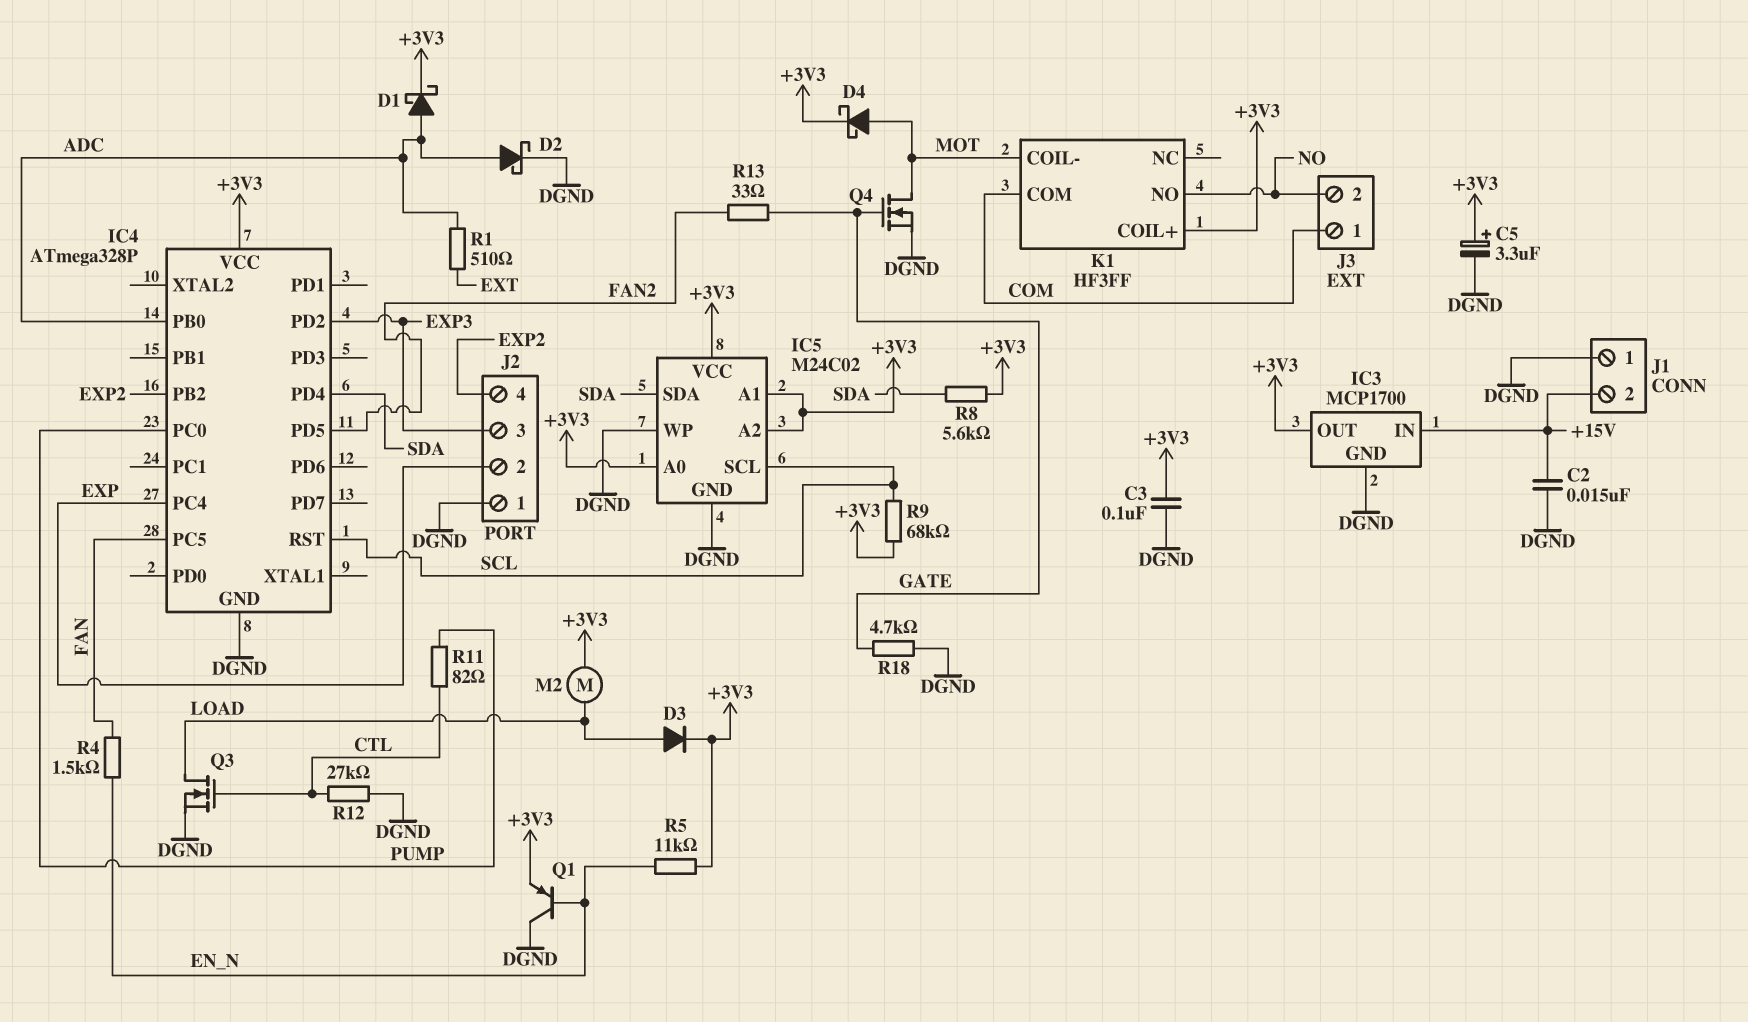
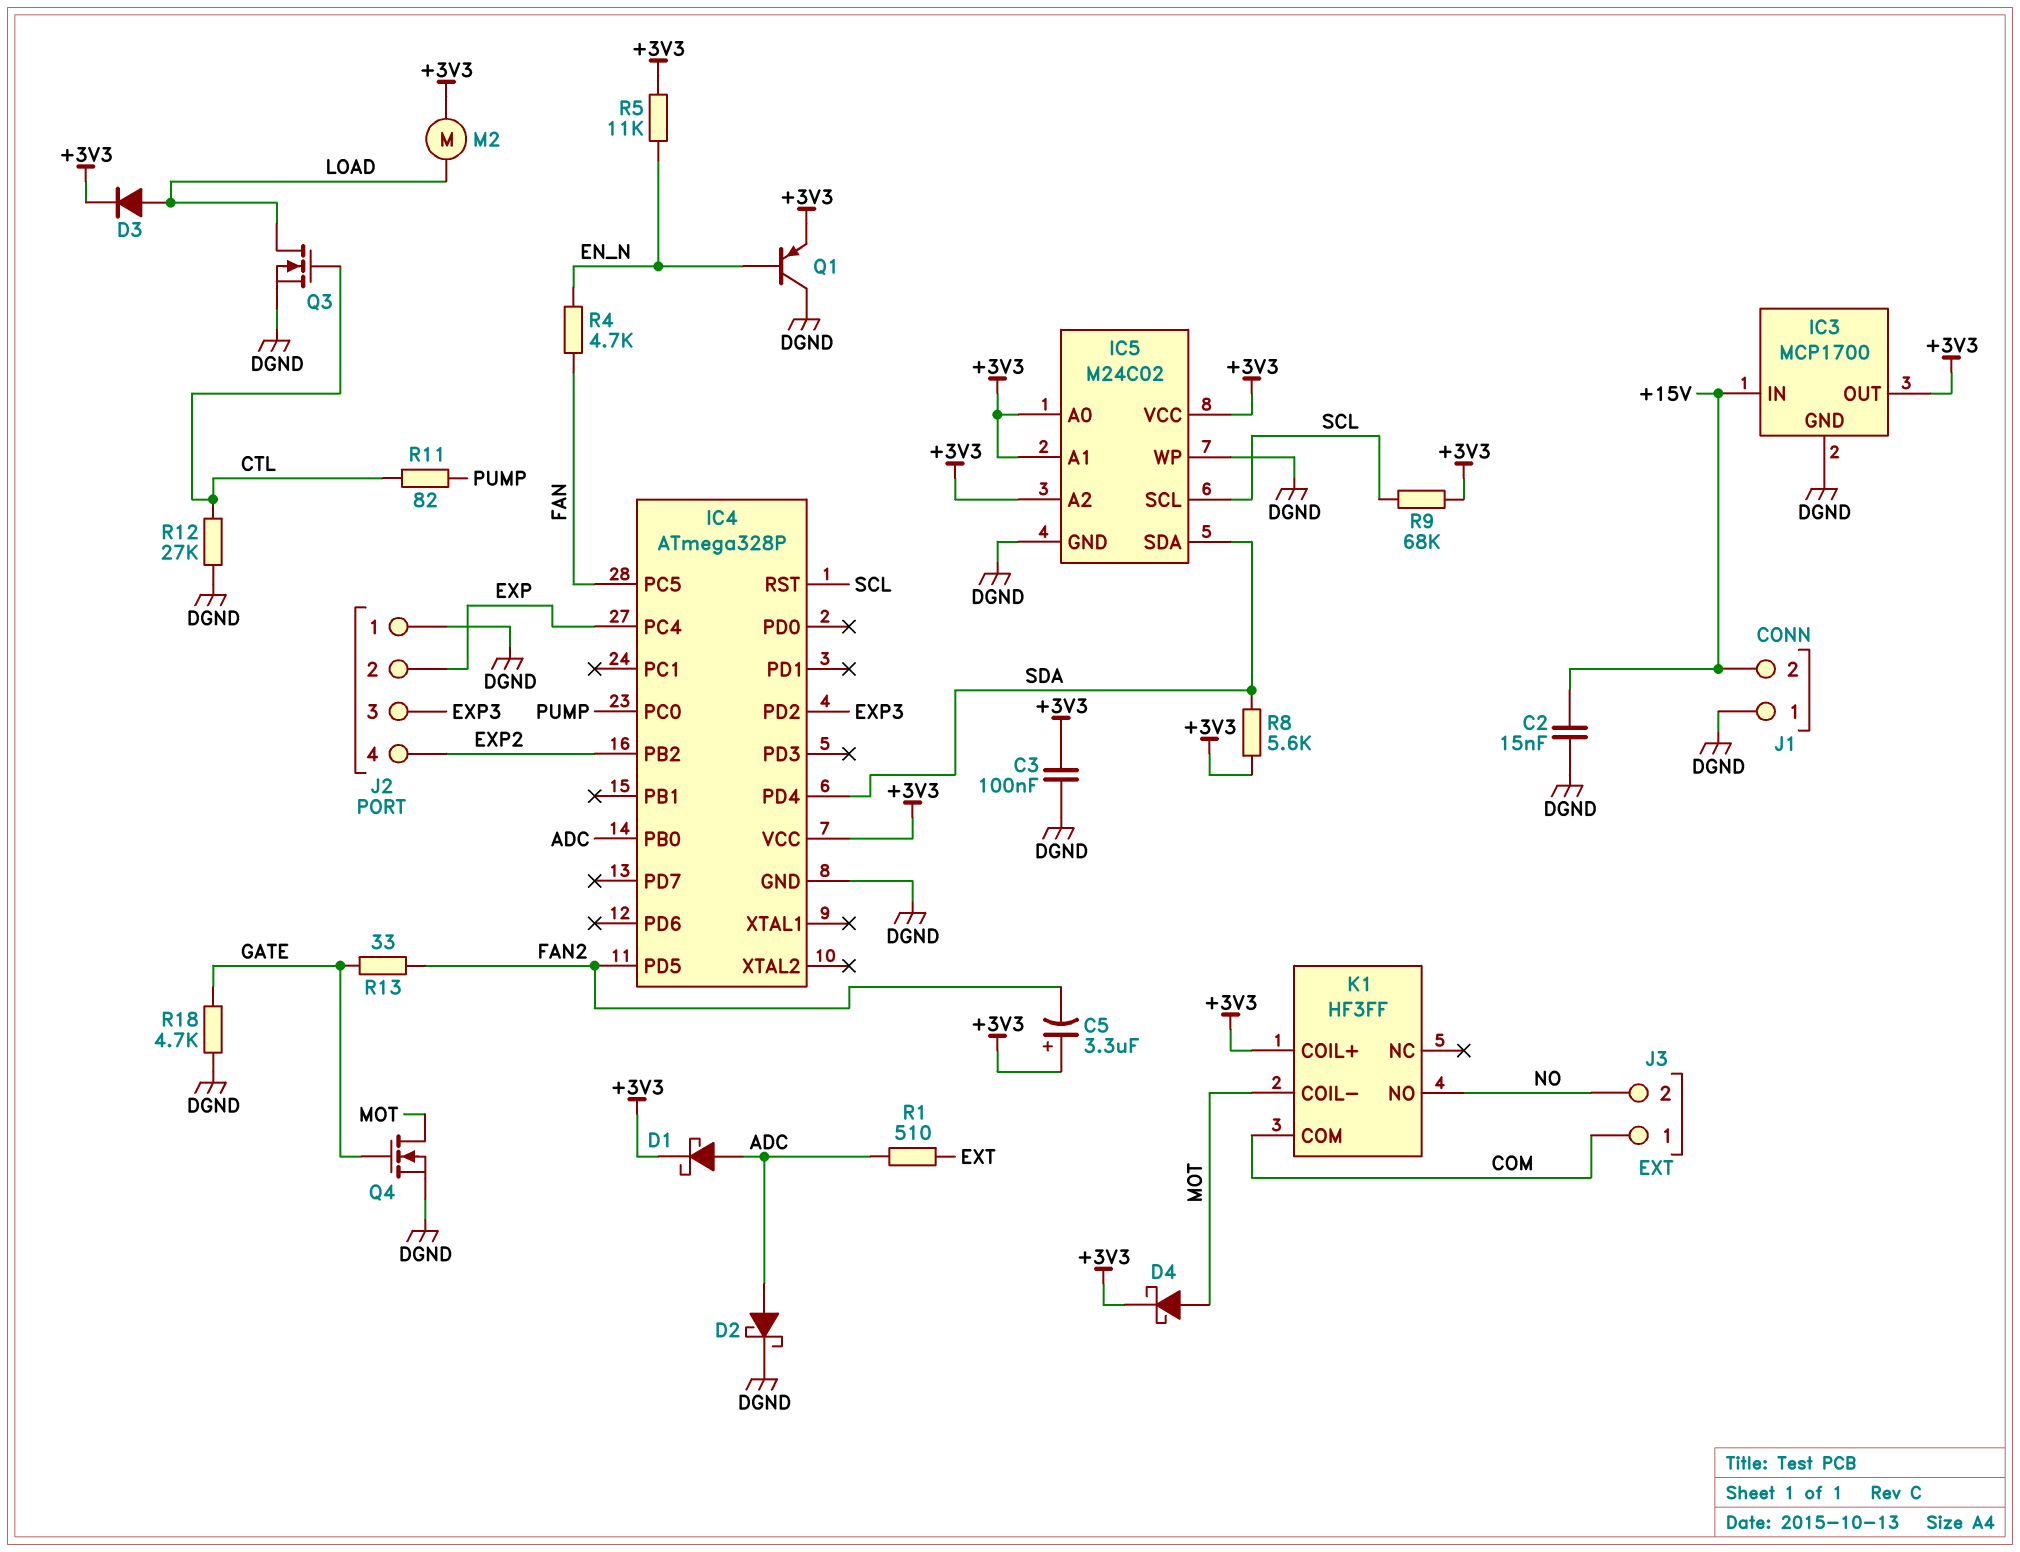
C5: 3.3uF (plus +3V3, minus DGND) -> 3.3uF (plus +3V3, minus FAN2)
R4: 1.5k (EN_N, FAN) -> 4.7k (EN_N, FAN)

